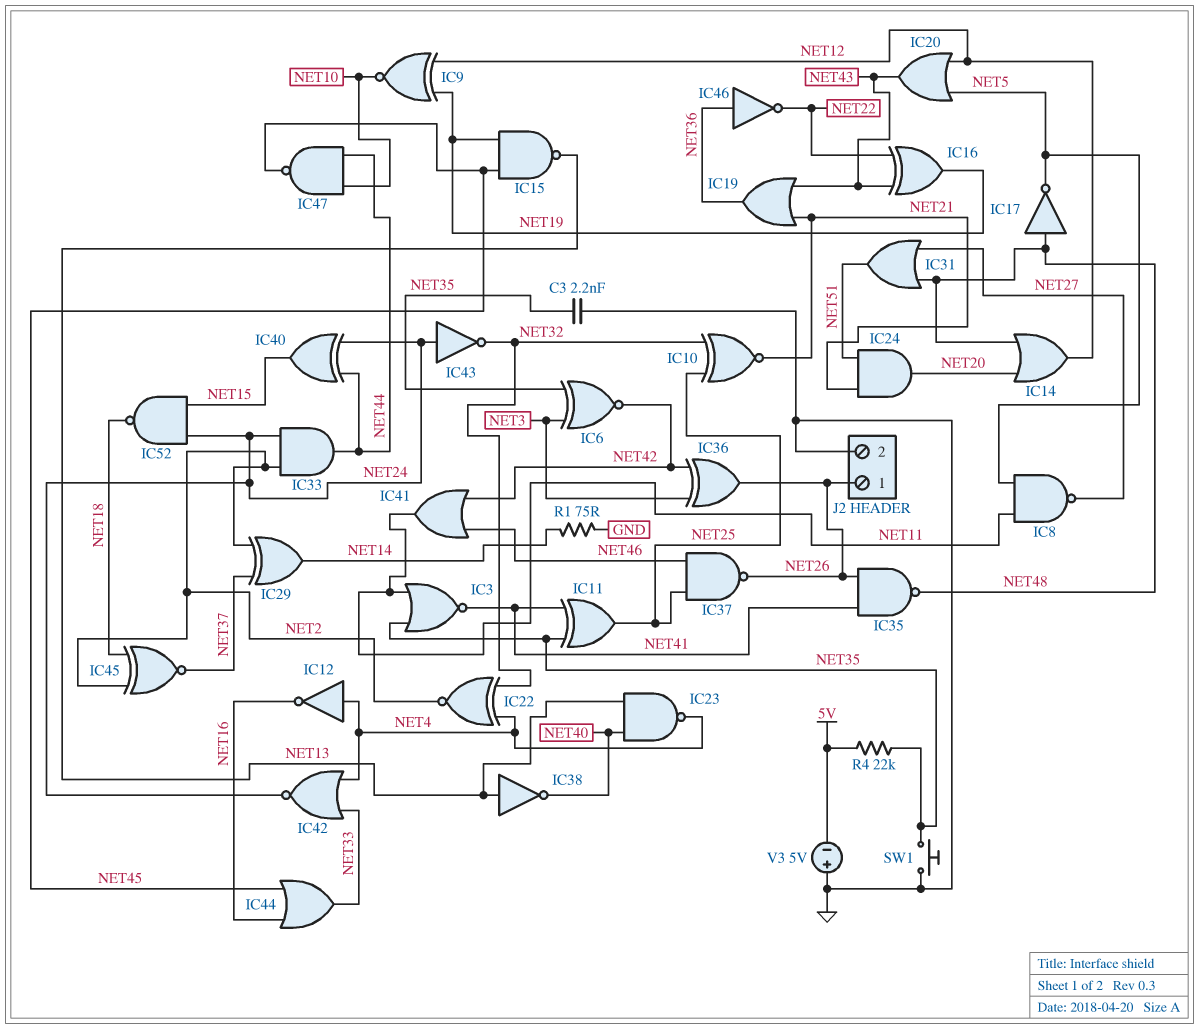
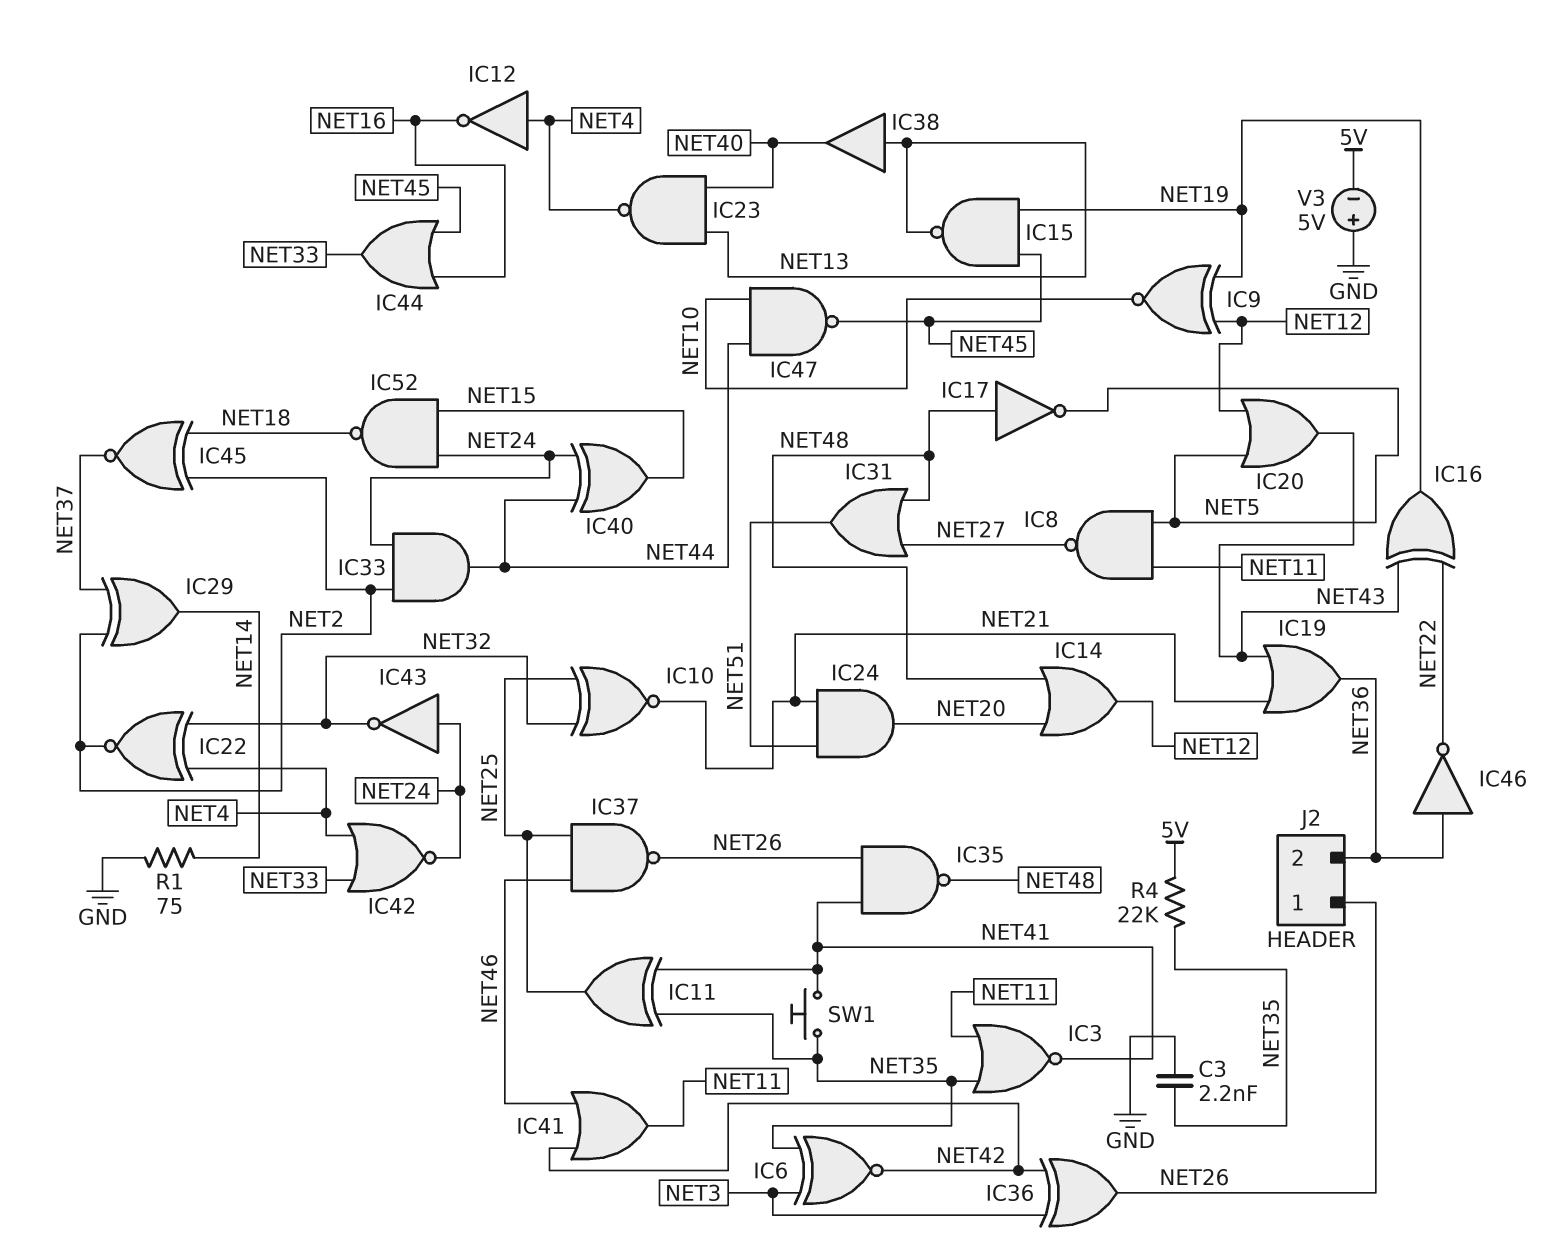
IC38: NOT (in NET13, out NET40) -> buffer (in NET13, out NET40)
J2 pin 2: GND -> NET36
SW1: button (GND, NET35) -> button (NET35, NET41)

